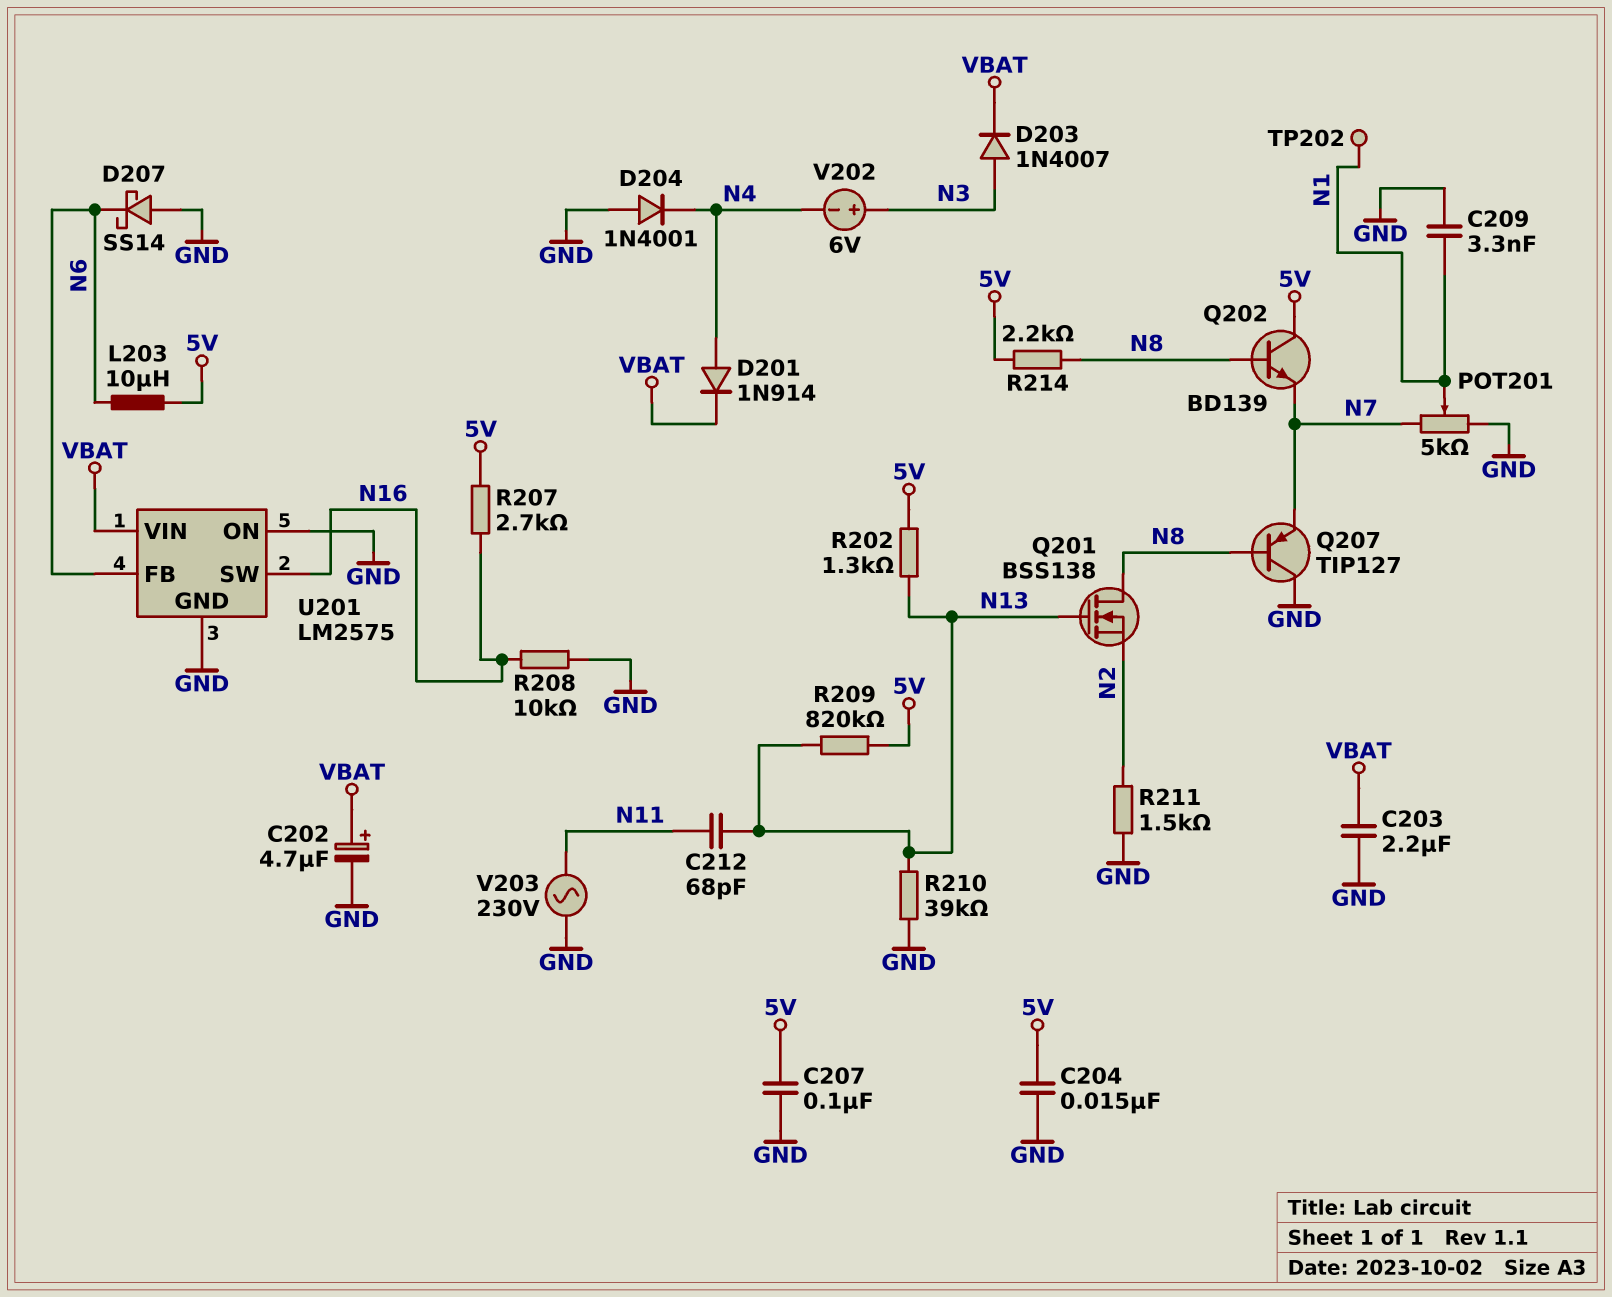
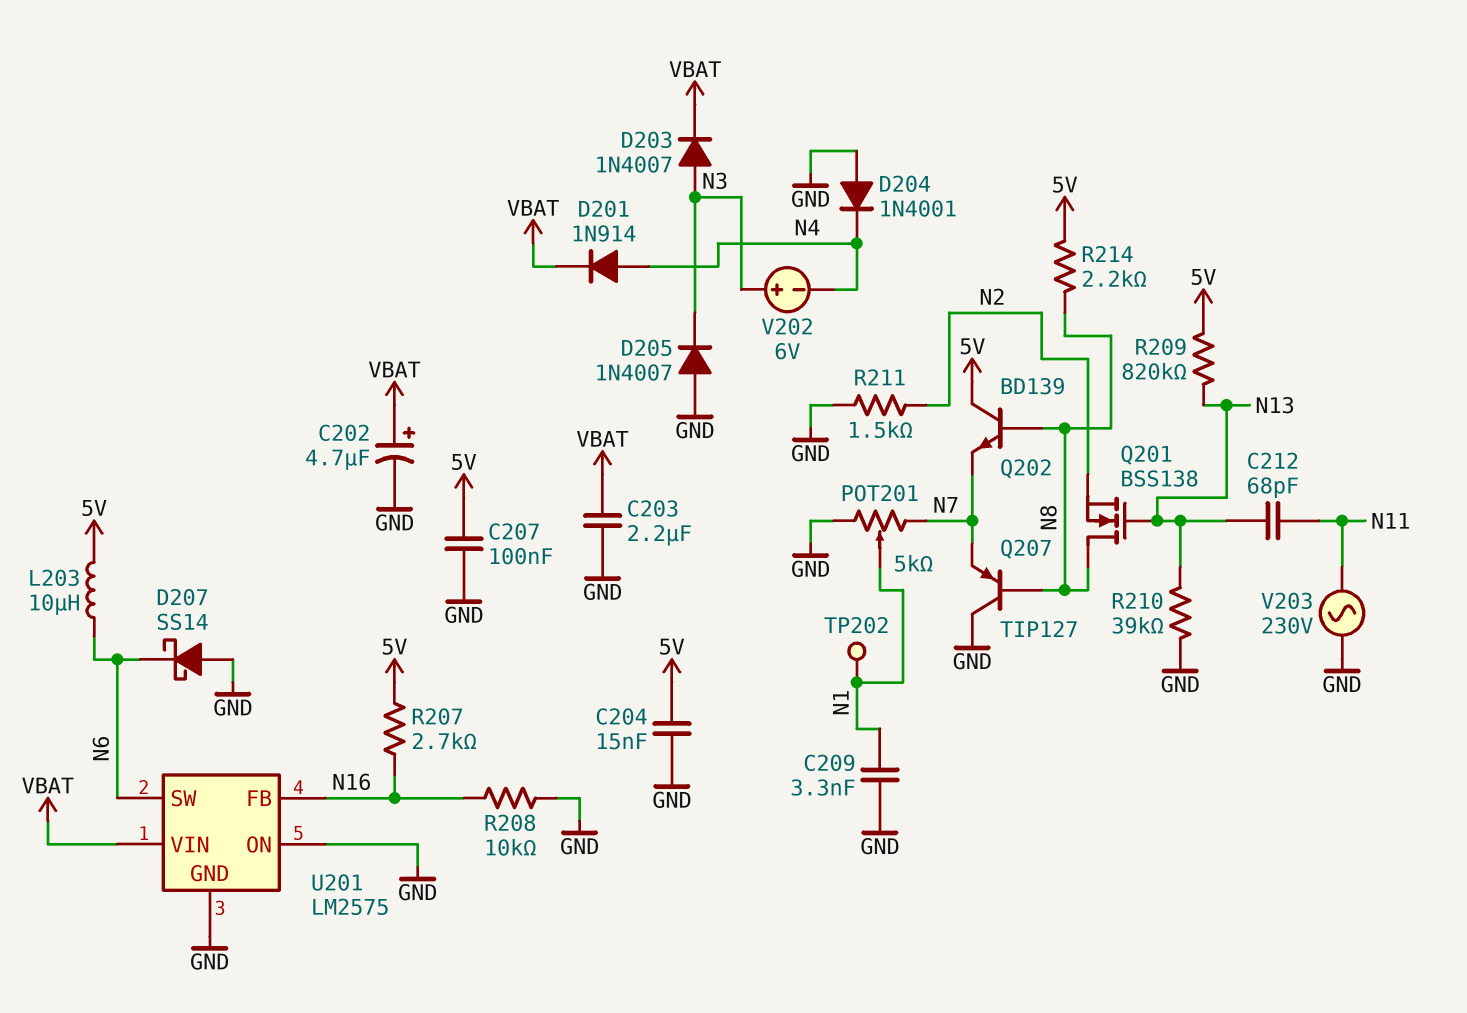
D205: none -> diode 1N4007 (A GND, K N3)
R202: 1.3k (5V, N13) -> none
U201 pin FB: N6 -> N16
U201 pin SW: N16 -> N6

